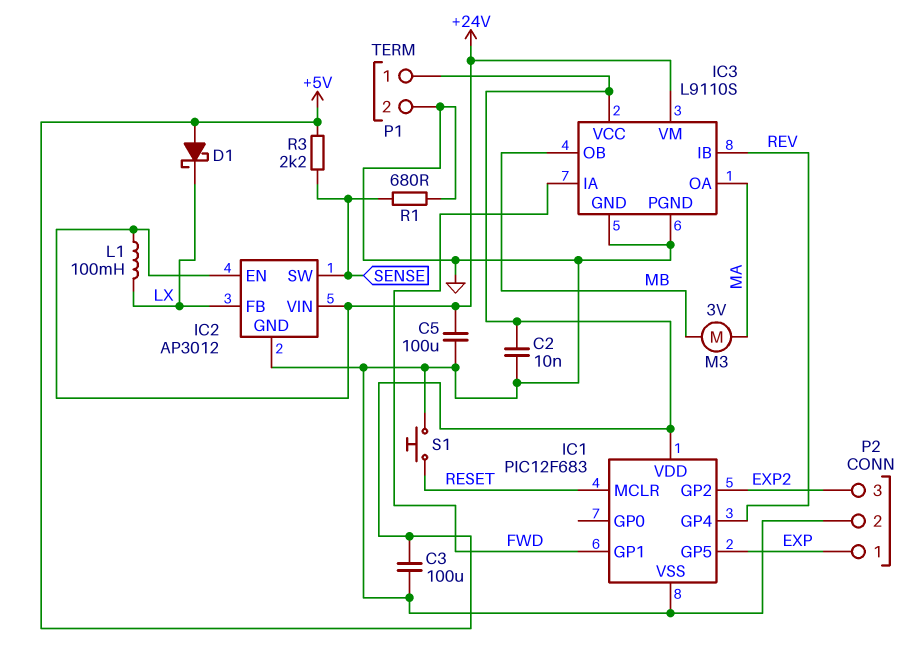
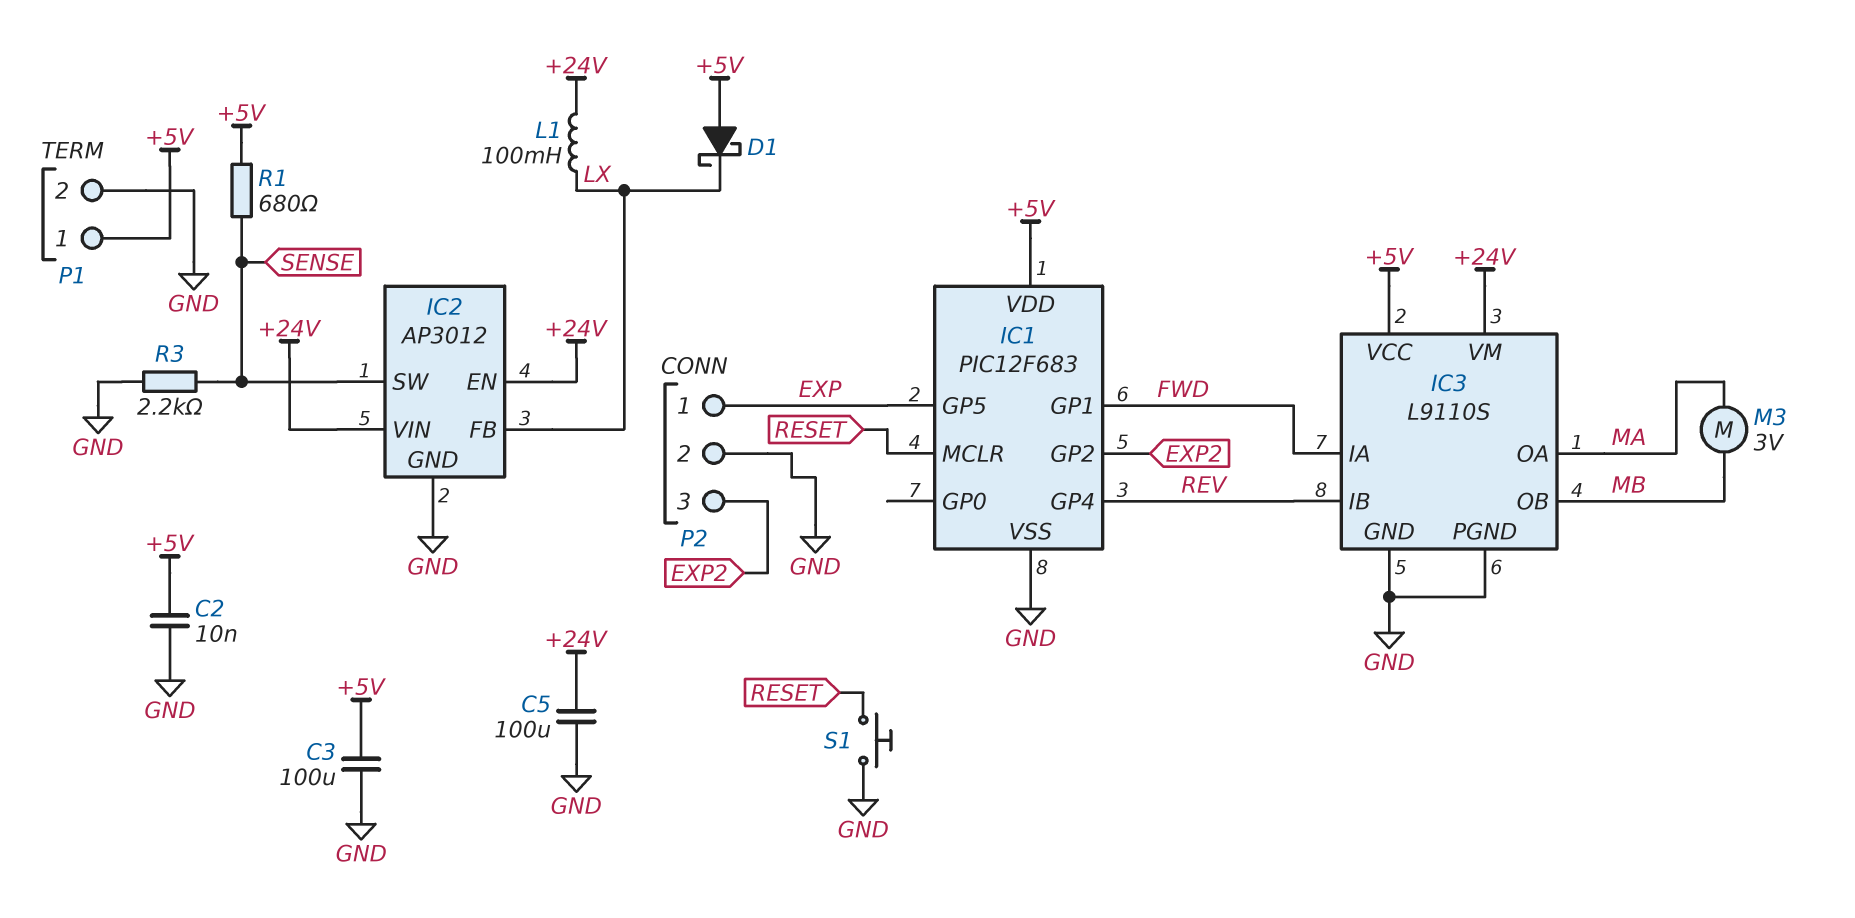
R1: 680 (GND, SENSE) -> 680 (+5V, SENSE)
R3: 2.2k (+5V, SENSE) -> 2.2k (GND, SENSE)

